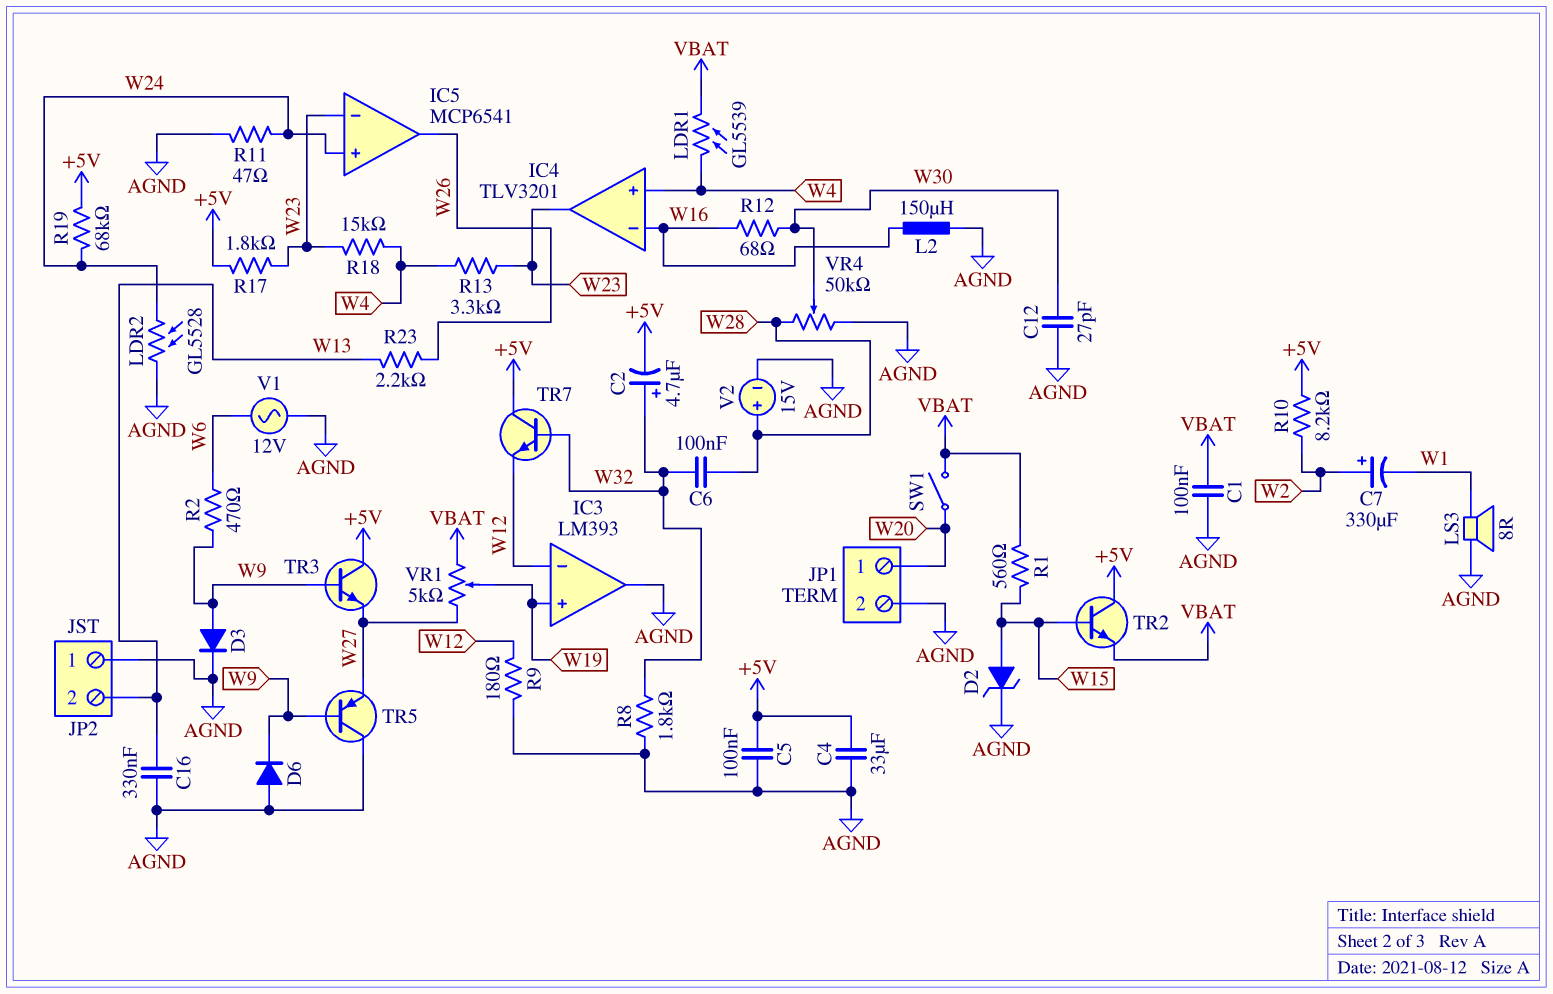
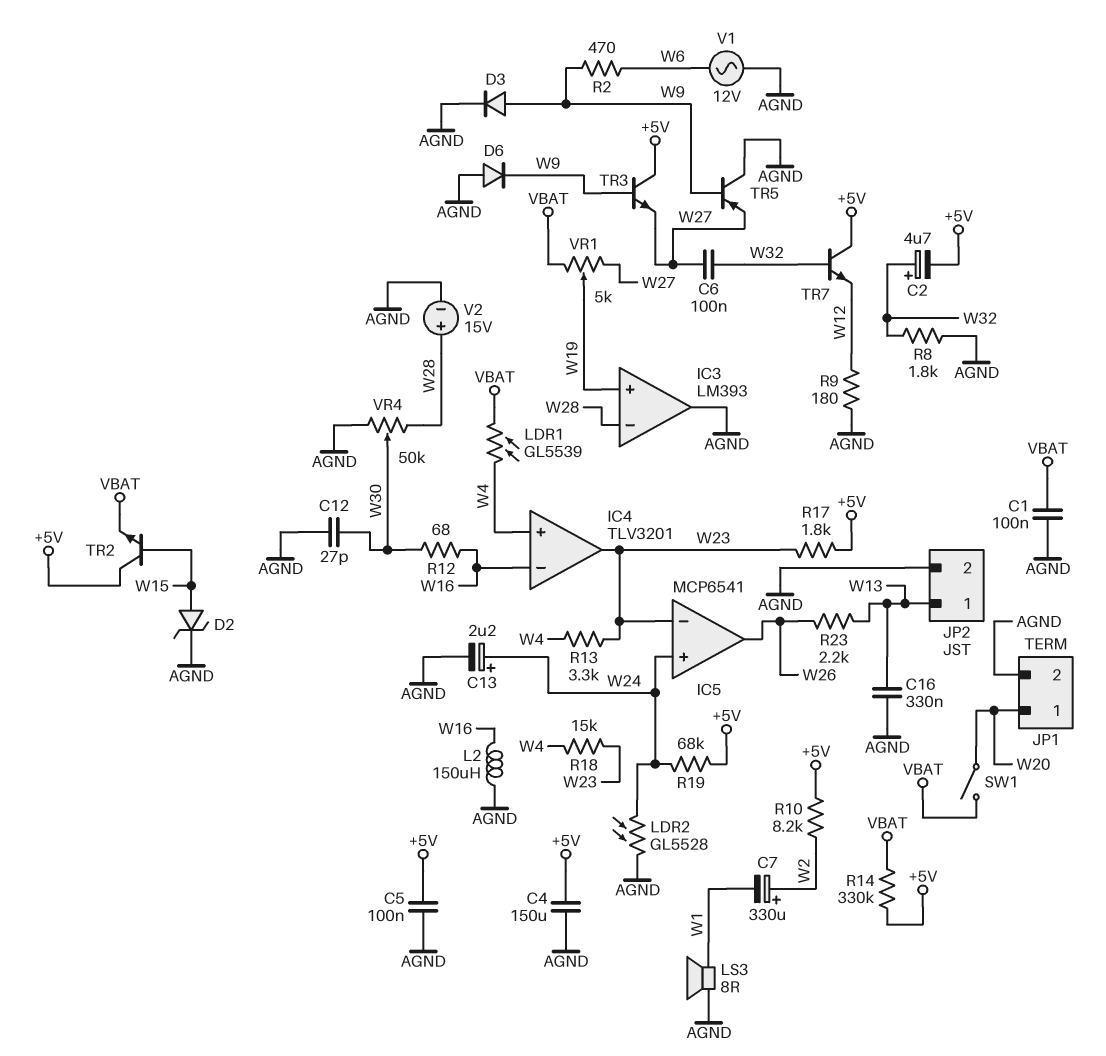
C4: 33uF (+5V, AGND) -> 150uF (+5V, AGND)
C6: 100nF (W28, W32) -> 100nF (W27, W32)
C13: none -> 2.2uF (plus W24, minus AGND)
IC3 pin in-: W12 -> W28
JP2 pin 1: AGND -> W13
JP2 pin 2: W13 -> AGND
R1: 560 (VBAT, W15) -> none
R11: 47 (AGND, W24) -> none
R14: none -> 330k (+5V, VBAT)

